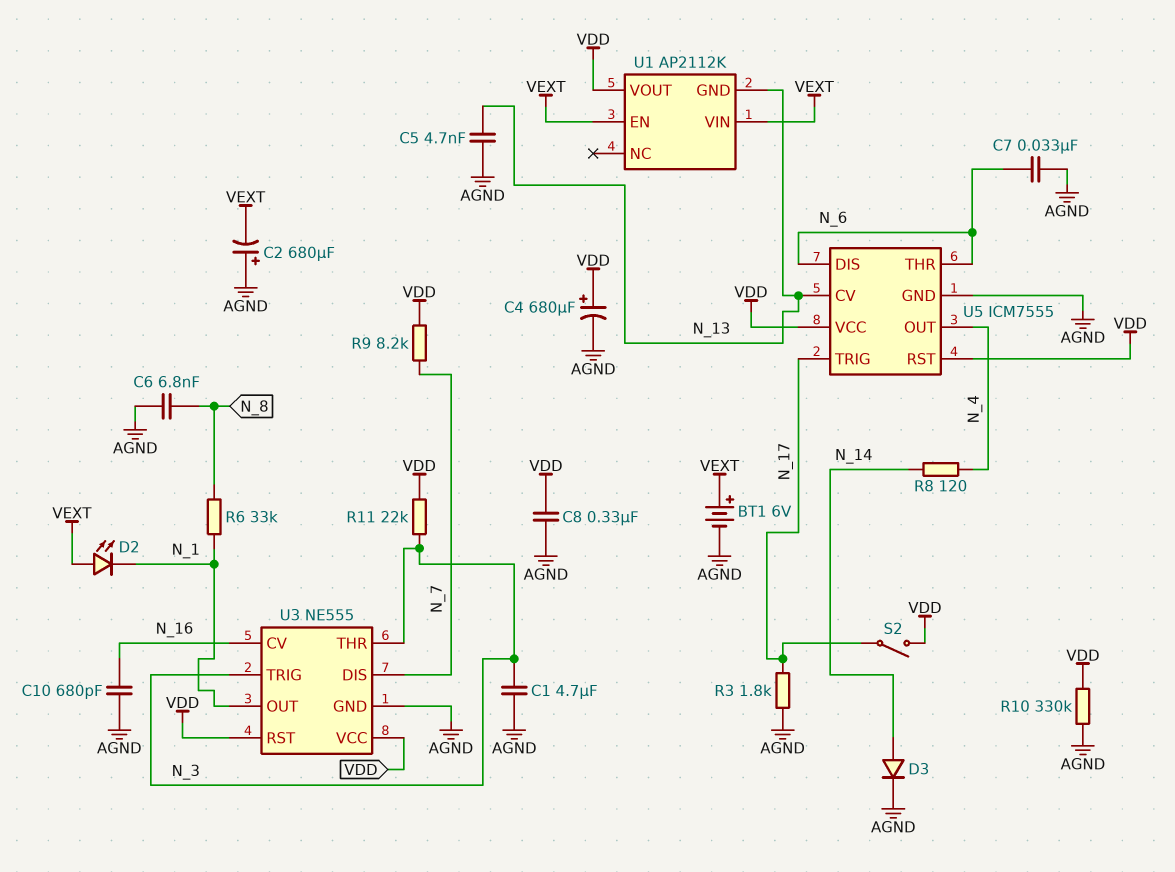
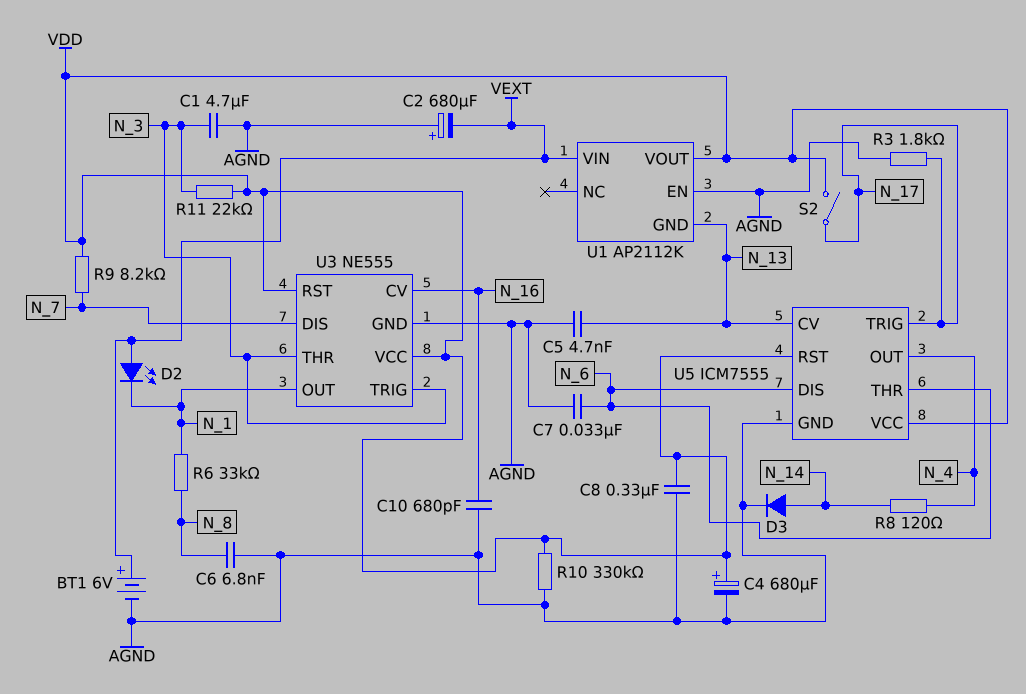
U1 pin EN: VEXT -> AGND

